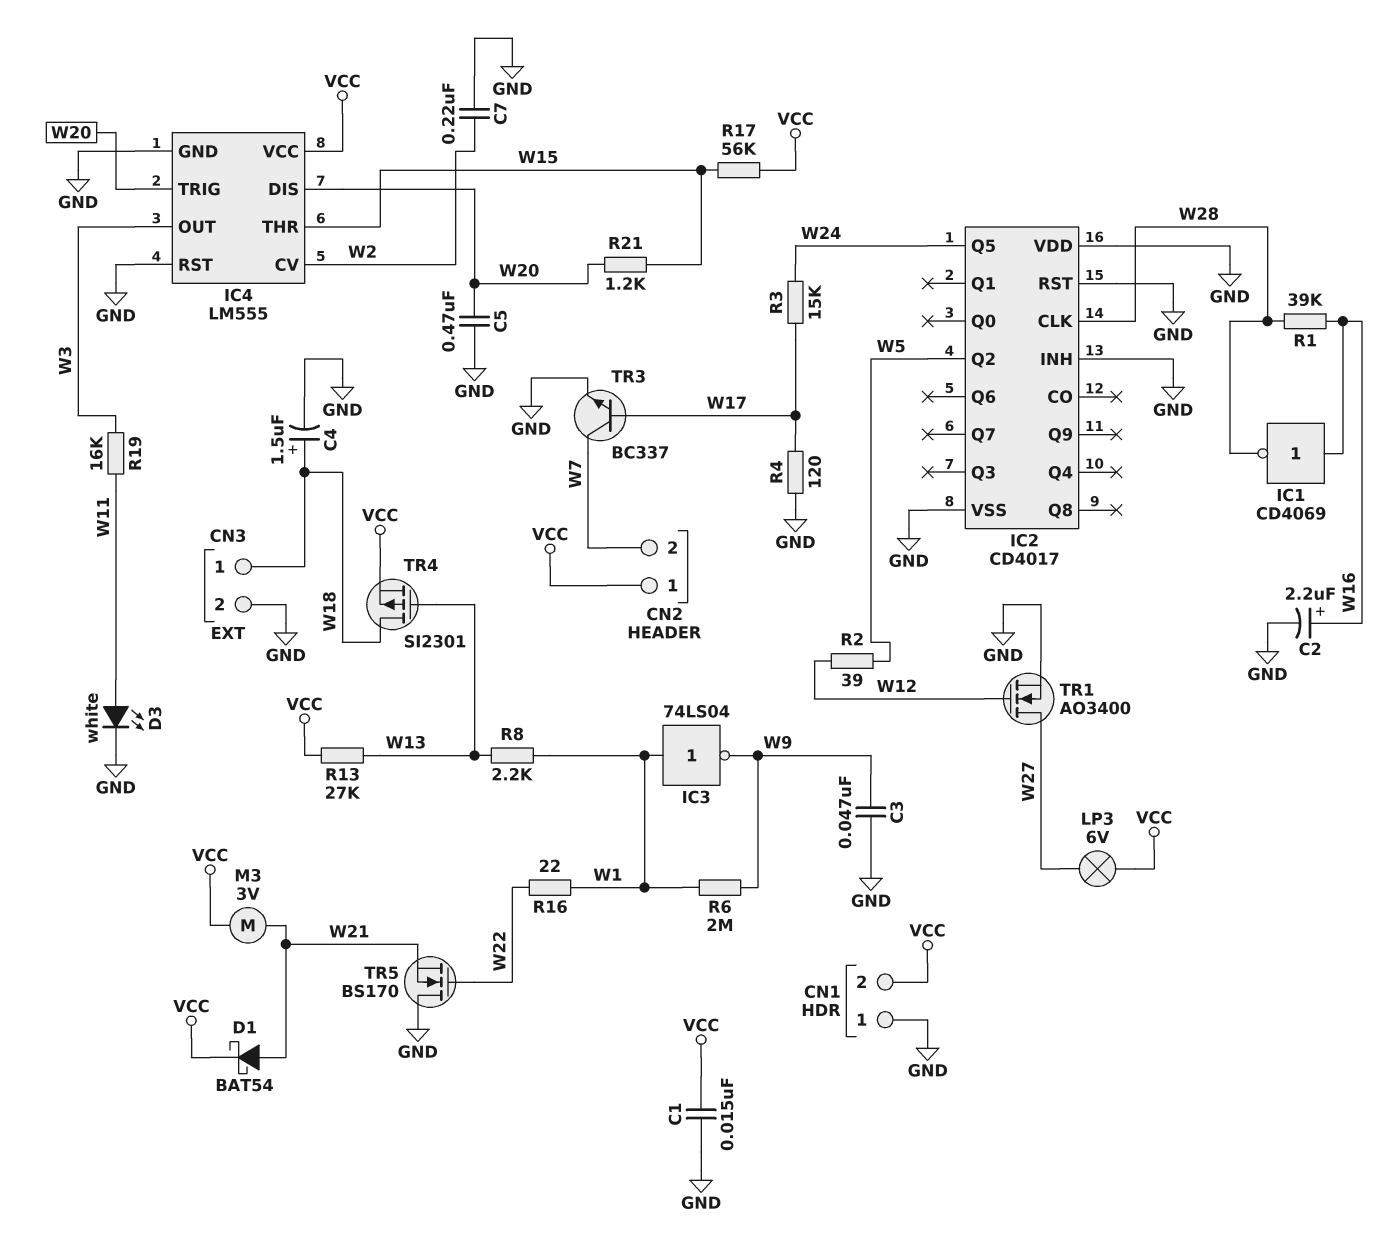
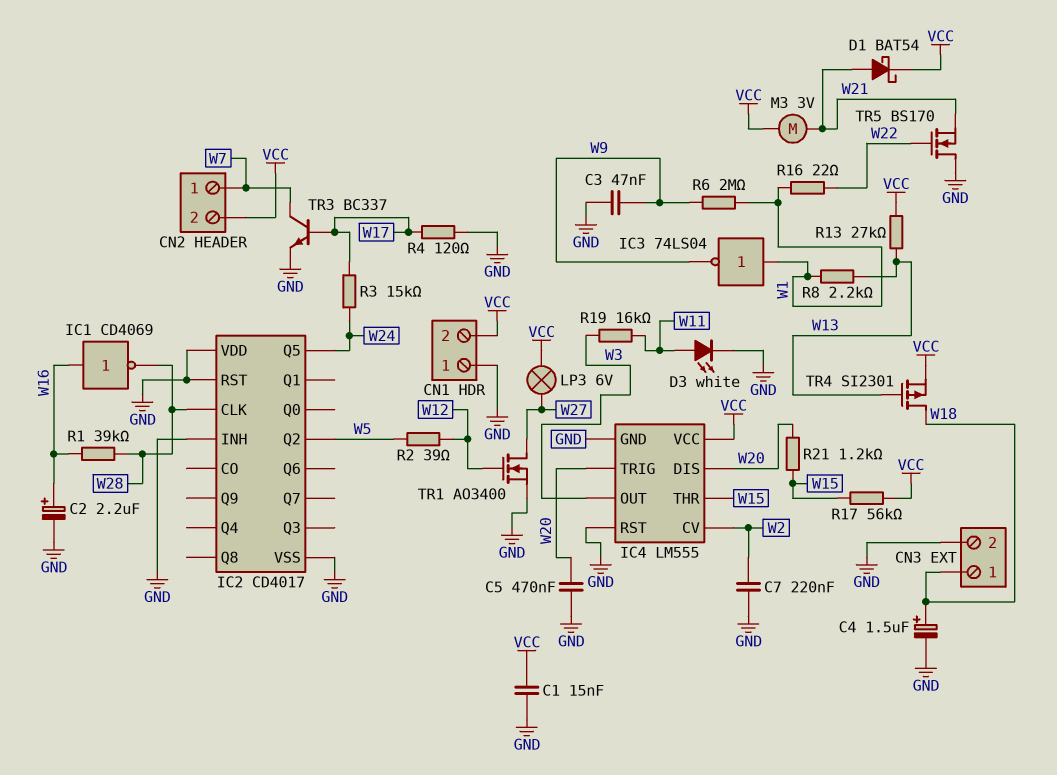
CN2 pin 1: VCC -> W7
CN2 pin 2: W7 -> VCC

